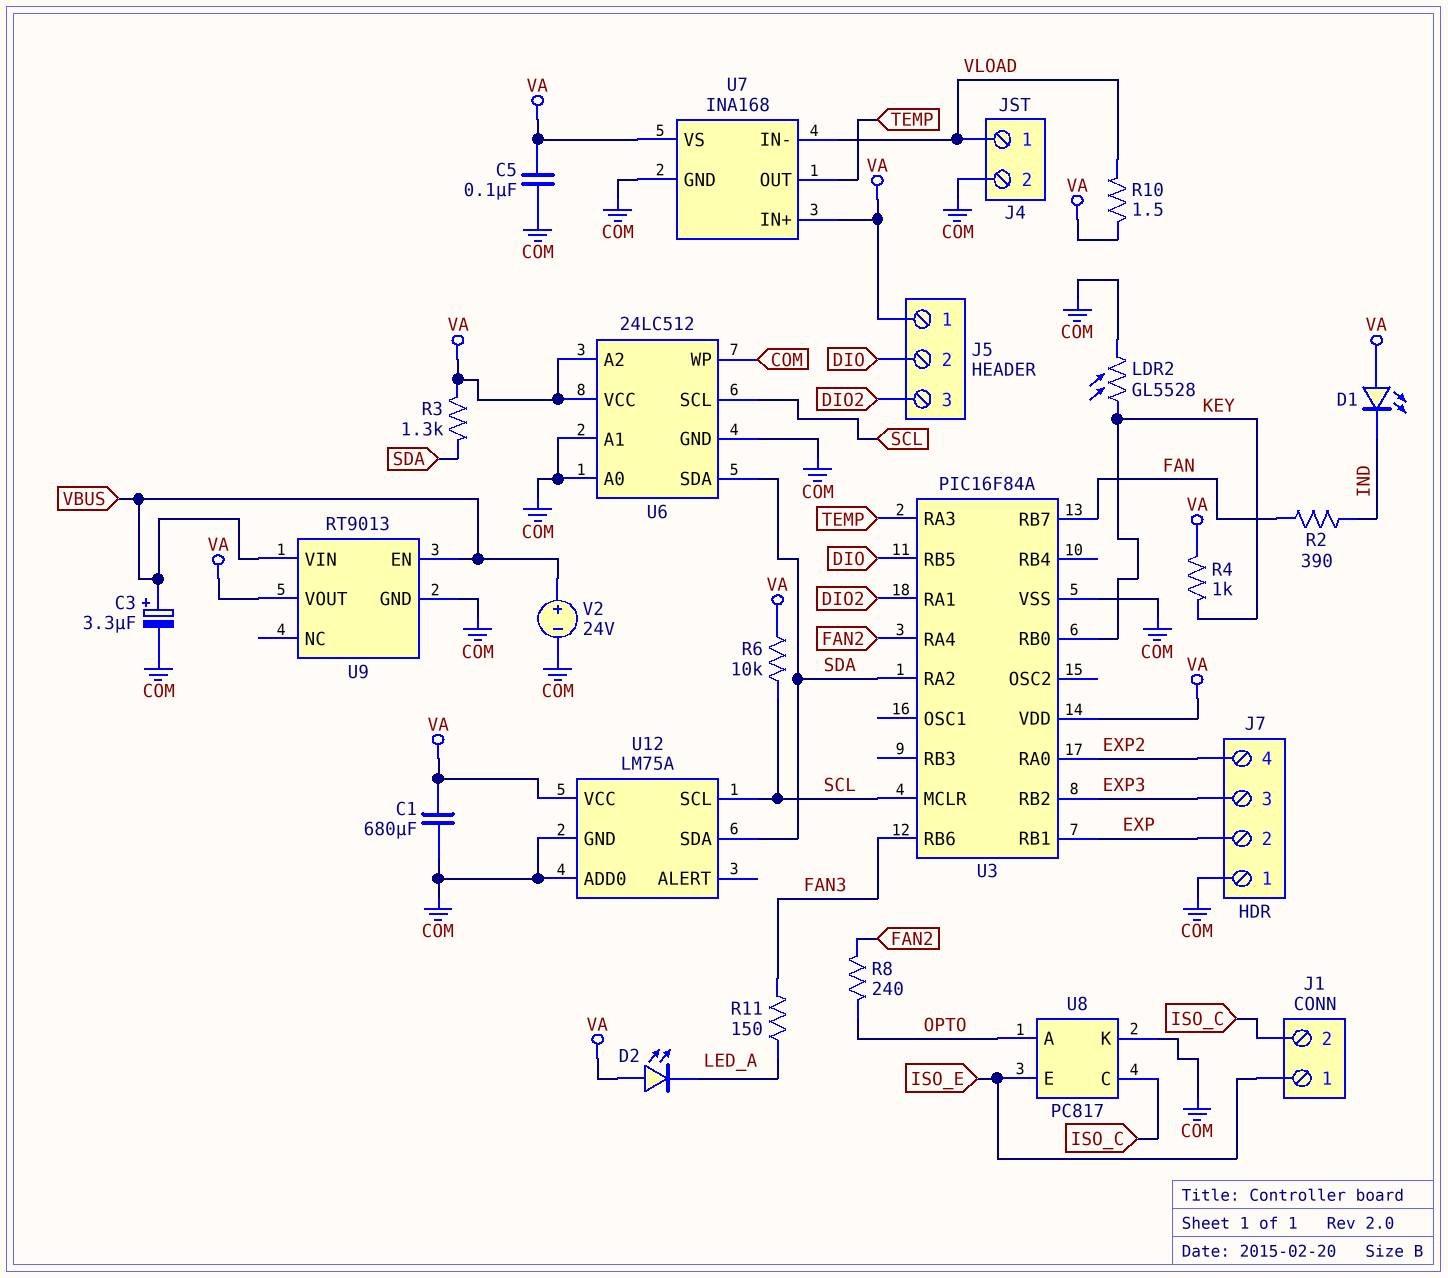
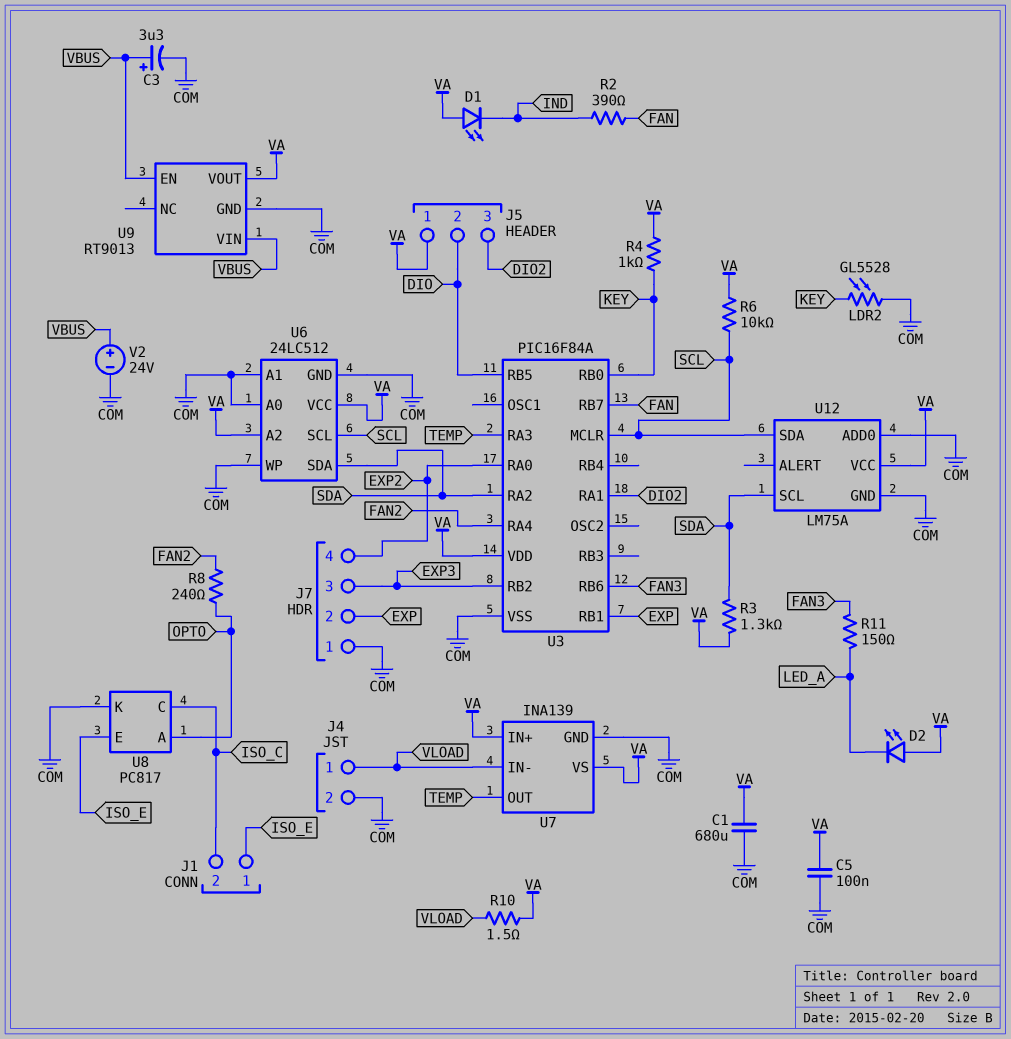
U7: INA168 -> INA139
U12 pin SCL: SCL -> SDA
U12 pin SDA: SDA -> SCL

